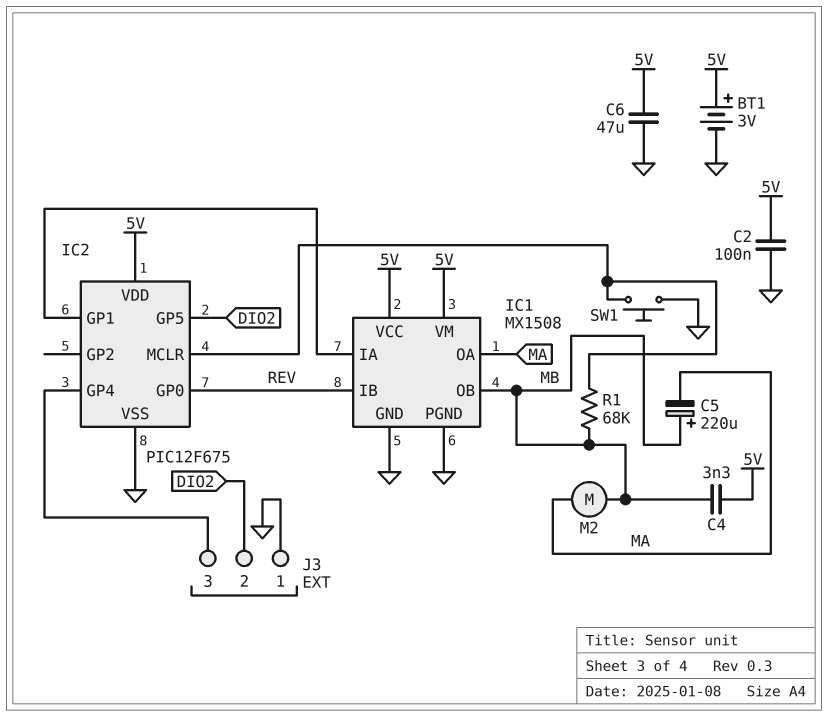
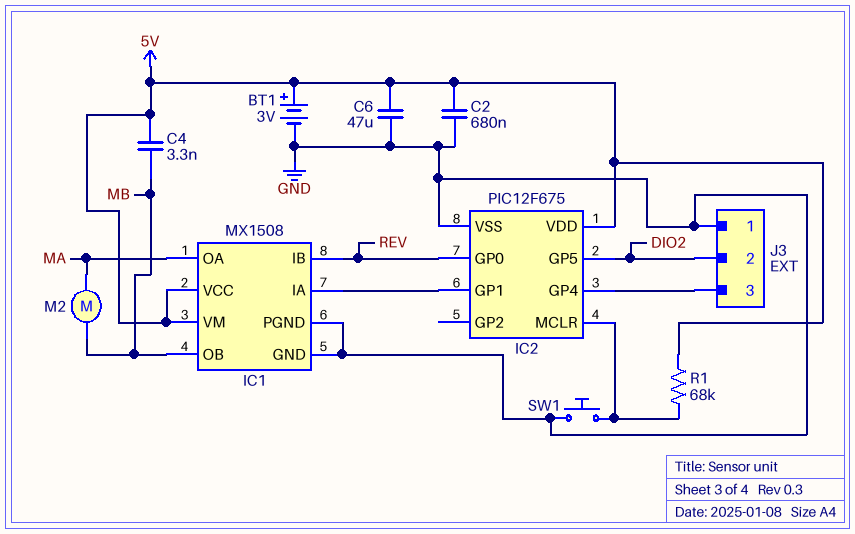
C2: 100nF (5V, GND) -> 680nF (5V, GND)
C5: 220uF (plus MB, minus MA) -> none
R1: 68k (IC2/MCLR, MB) -> 68k (5V, IC2/MCLR)

